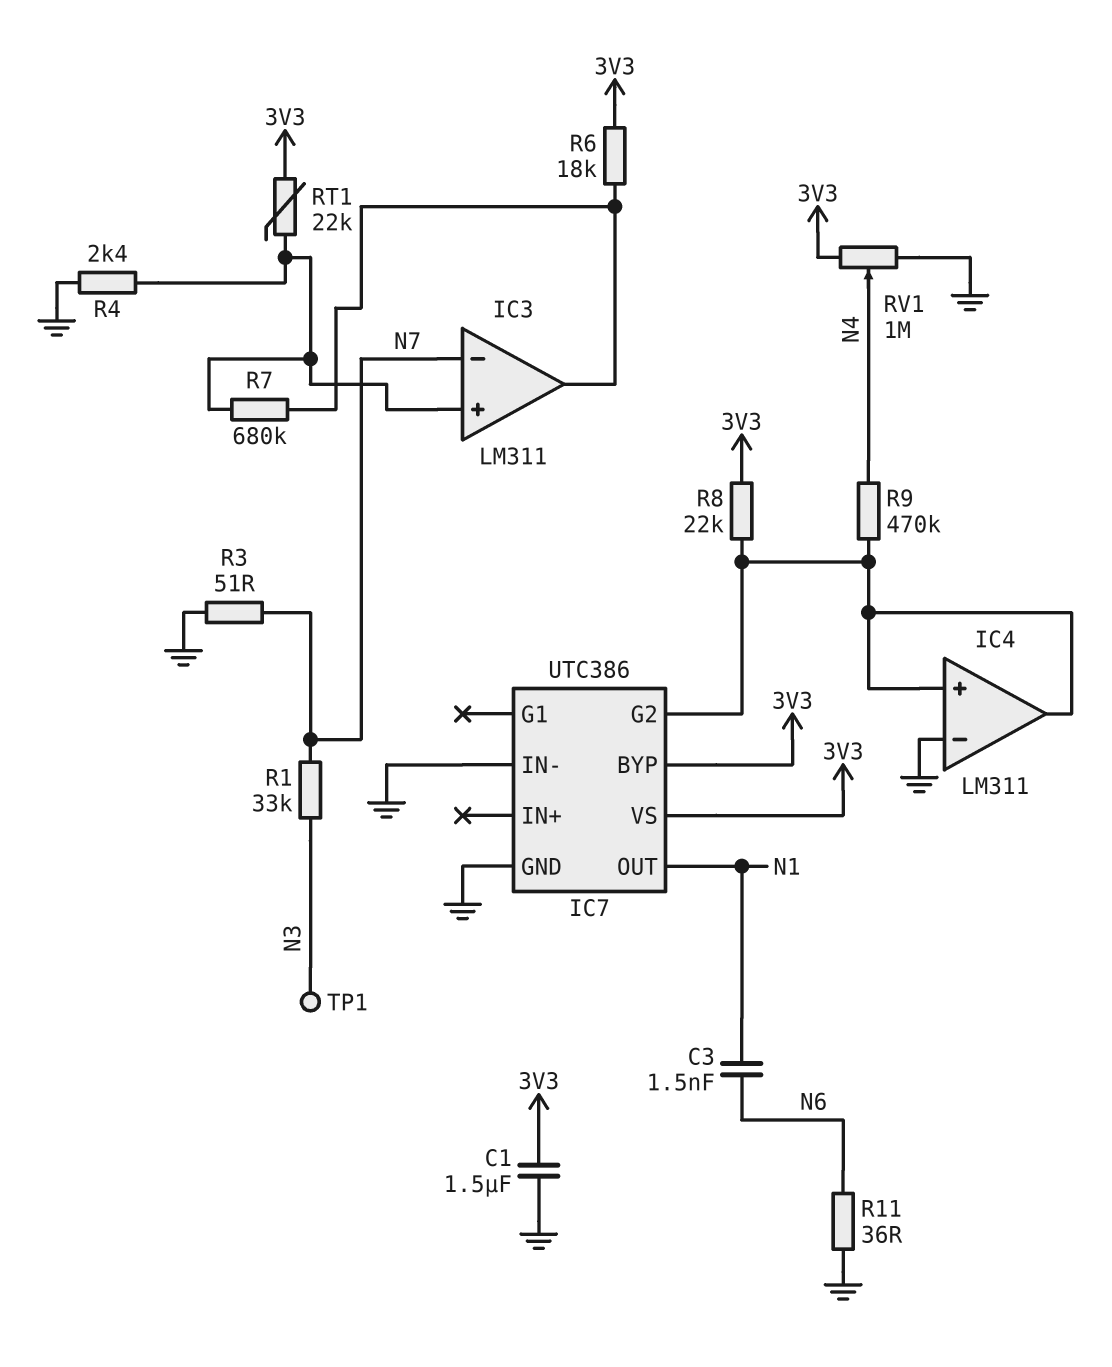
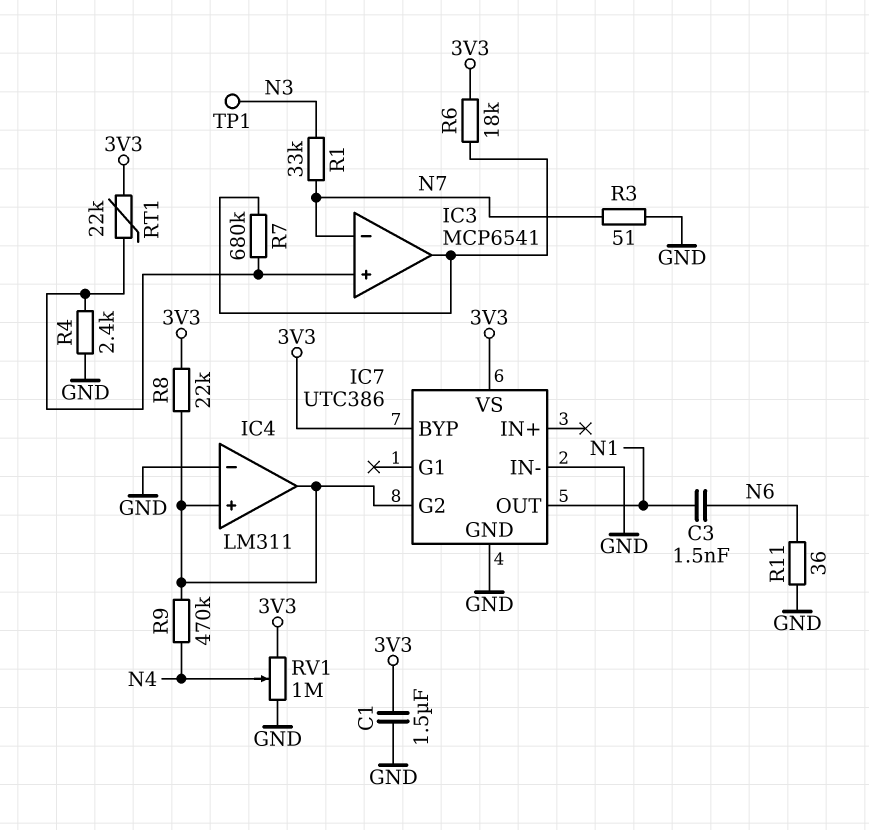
IC3: LM311 -> MCP6541

